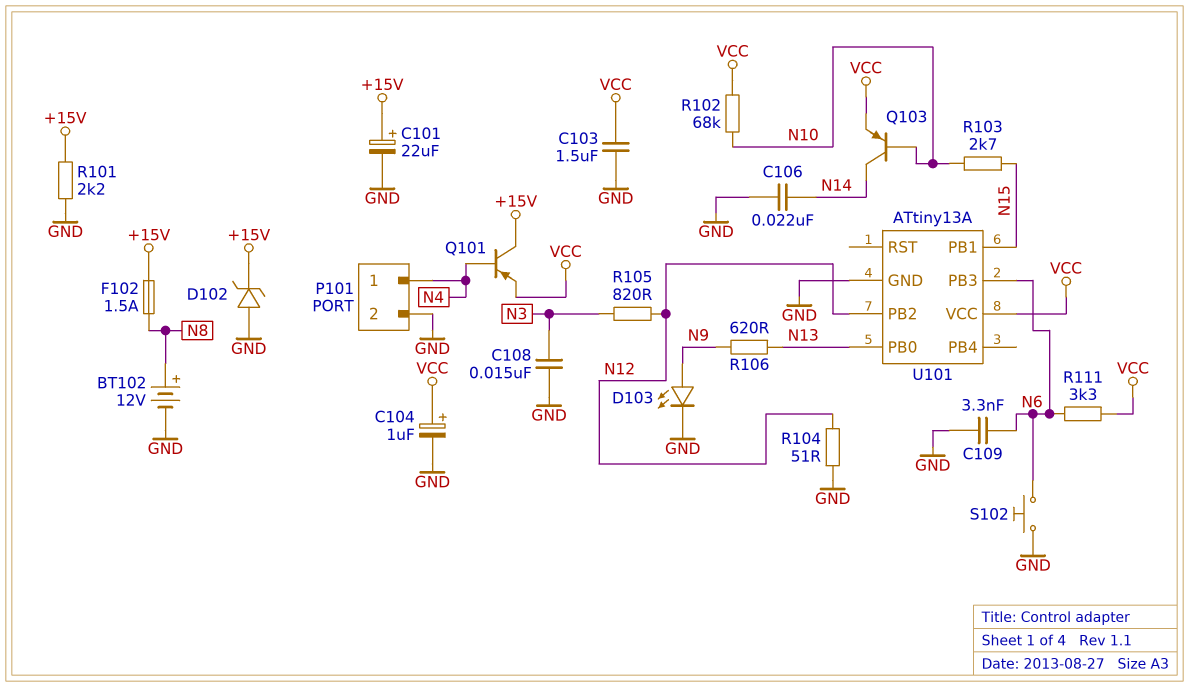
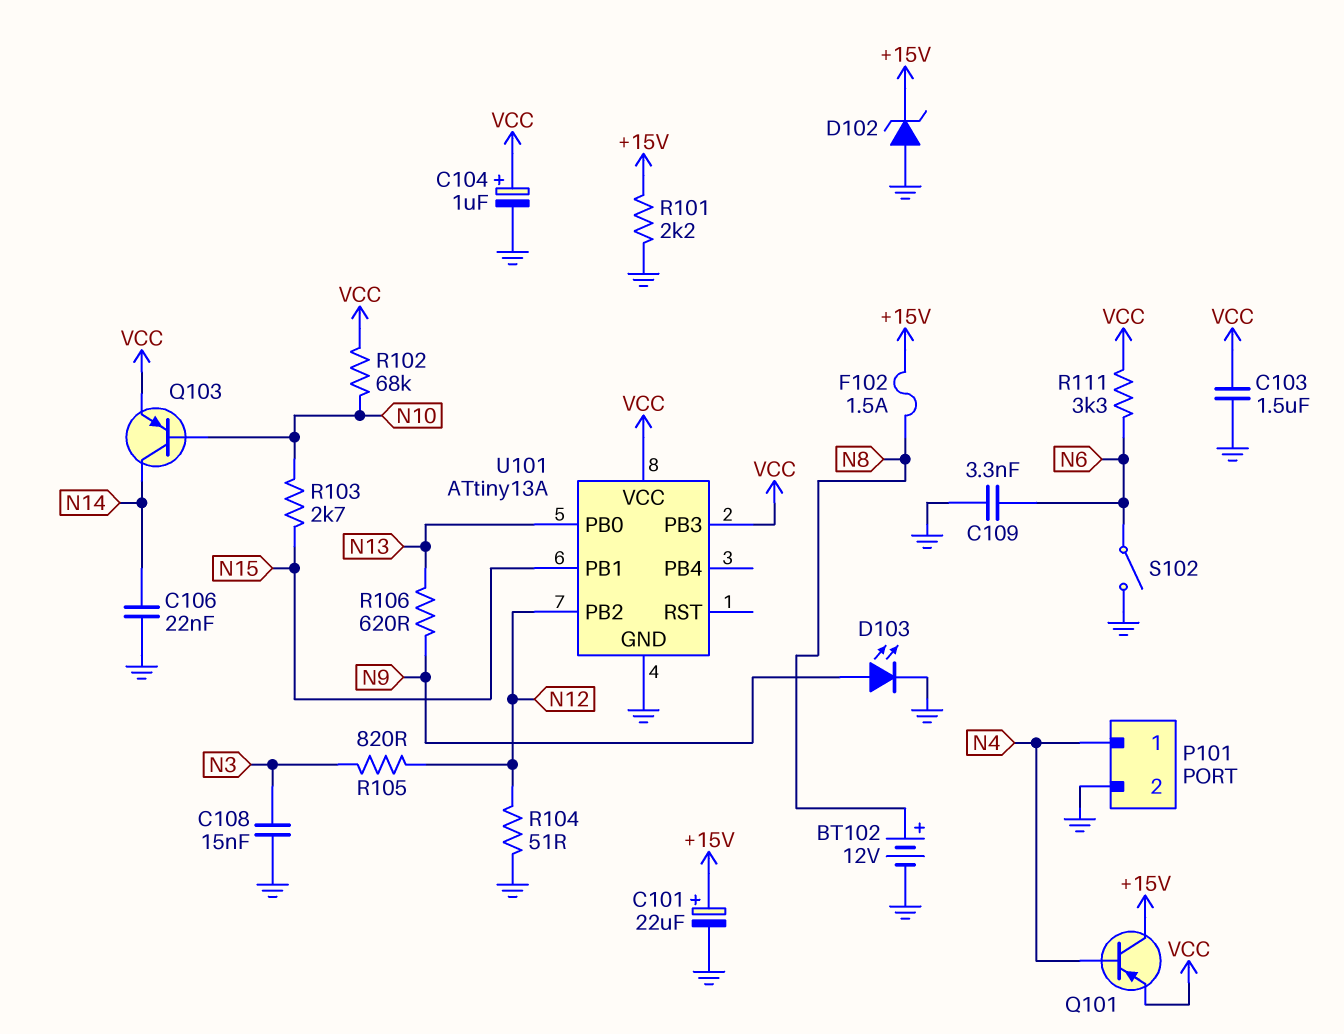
S102: button (GND, N6) -> switch (GND, N6)
U101 pin PB3: N6 -> VCC

